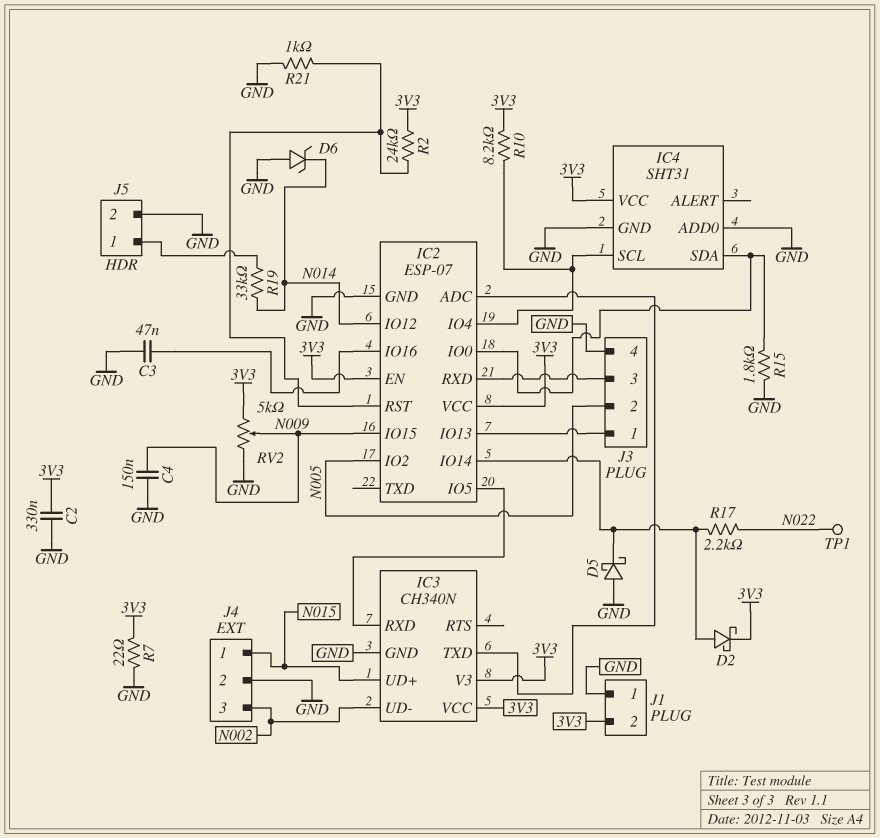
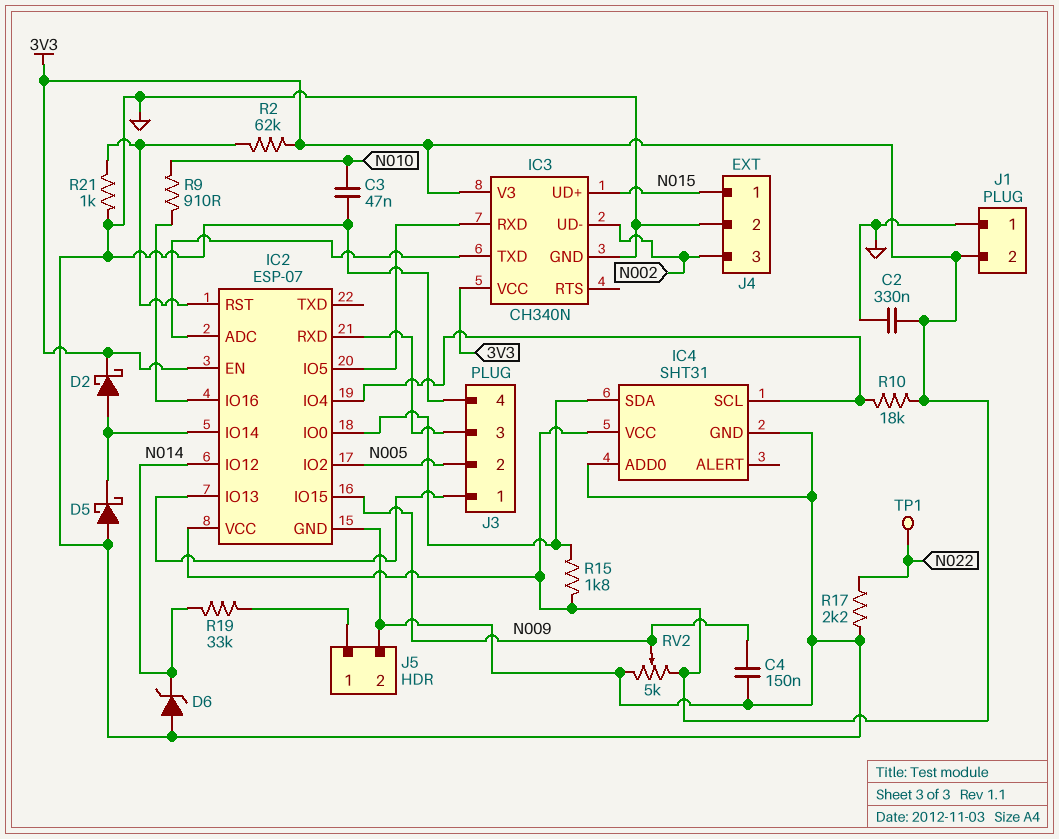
C3: 47nF (GND, IC2/IO16) -> 47nF (GND, N010)
R2: 24k (3V3, IC2/RST) -> 62k (3V3, IC2/RST)
R7: 22 (3V3, GND) -> none
R9: none -> 910 (IC2/IO16, N010)
R10: 8.2k (3V3, IC2/IO4) -> 18k (3V3, IC2/IO4)
R15: 1.8k (GND, IC2/IO0) -> 1.8k (3V3, IC2/IO0)
R17: 2.2k (IC2/IO14, N022) -> 2.2k (GND, N022)

